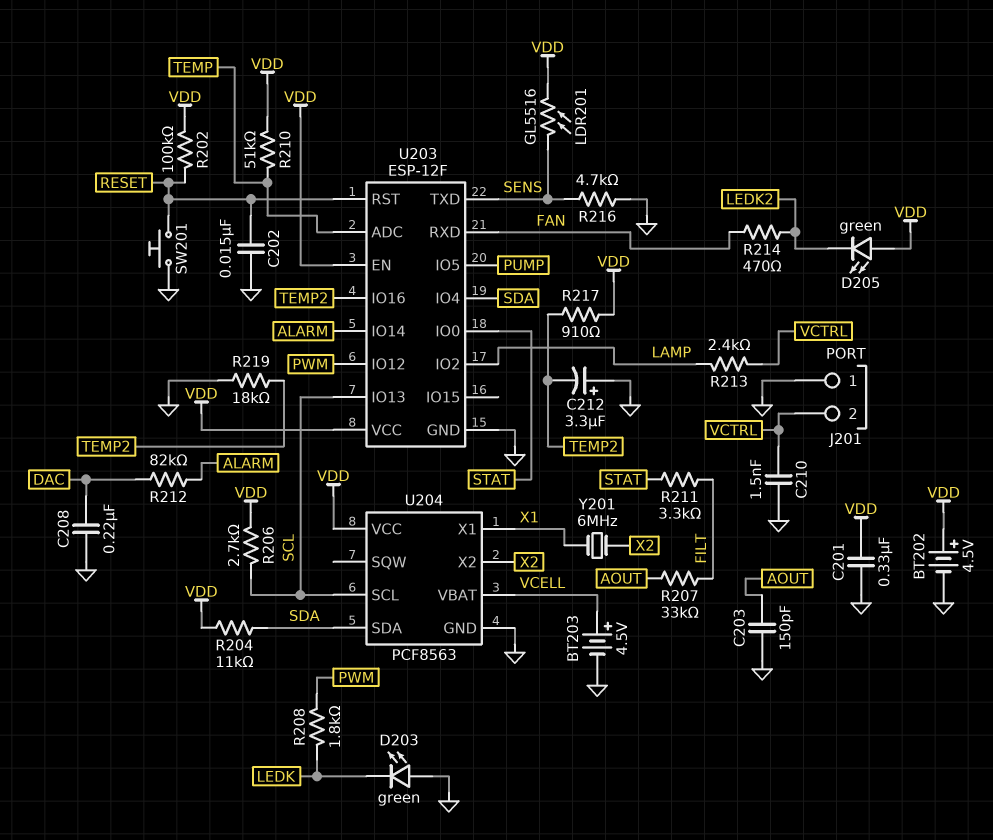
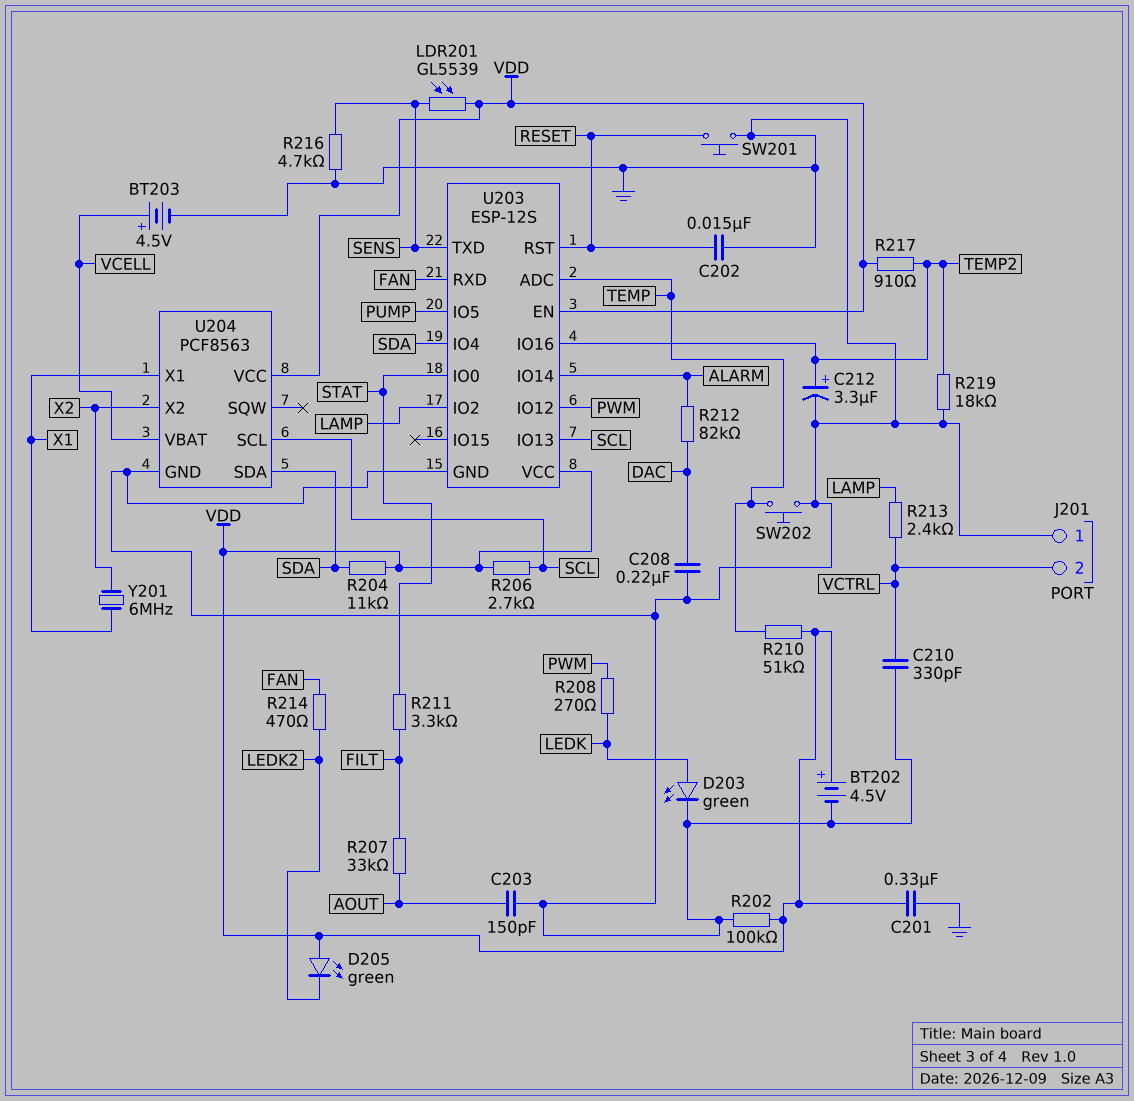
C210: 1.5nF (GND, VCTRL) -> 330pF (GND, VCTRL)
C212: 3.3uF (plus GND, minus TEMP2) -> 3.3uF (plus TEMP2, minus GND)
D203: LED green (A GND, K LEDK) -> LED green (A LEDK, K GND)
LDR201: GL5516 (SENS, VDD) -> GL5539 (SENS, VDD)
R202: 100k (RESET, VDD) -> 100k (GND, VDD)
R208: 1.8k (LEDK, PWM) -> 270 (LEDK, PWM)
SW202: none -> button (GND, TEMP)
U203: ESP-12F -> ESP-12S

